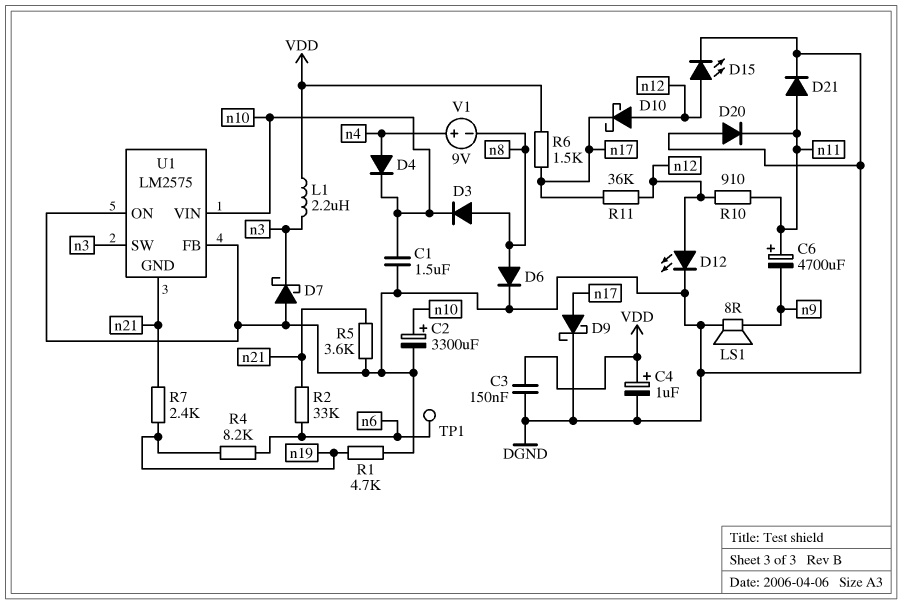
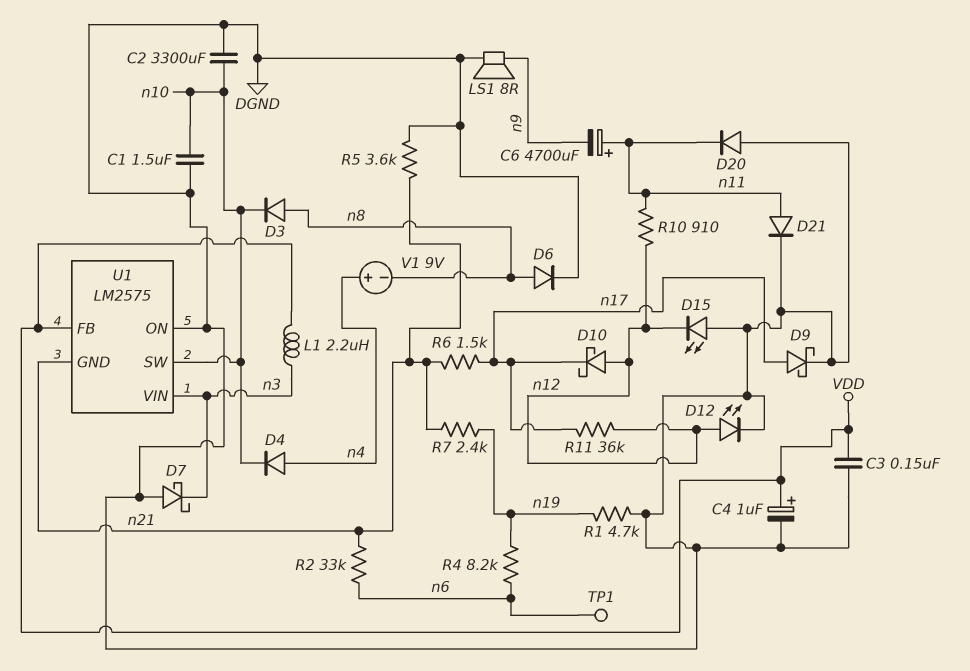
C2: 3300uF (plus n10, minus DGND) -> 3300uF (DGND, n10)
D15: LED (A n12, K DGND) -> LED (A DGND, K n12)
R6: 1.5k (VDD, n17) -> 1.5k (n17, n21)
U1 pin FB: DGND -> VDD
U1 pin SW: n3 -> n10
U1 pin VIN: n10 -> n3

